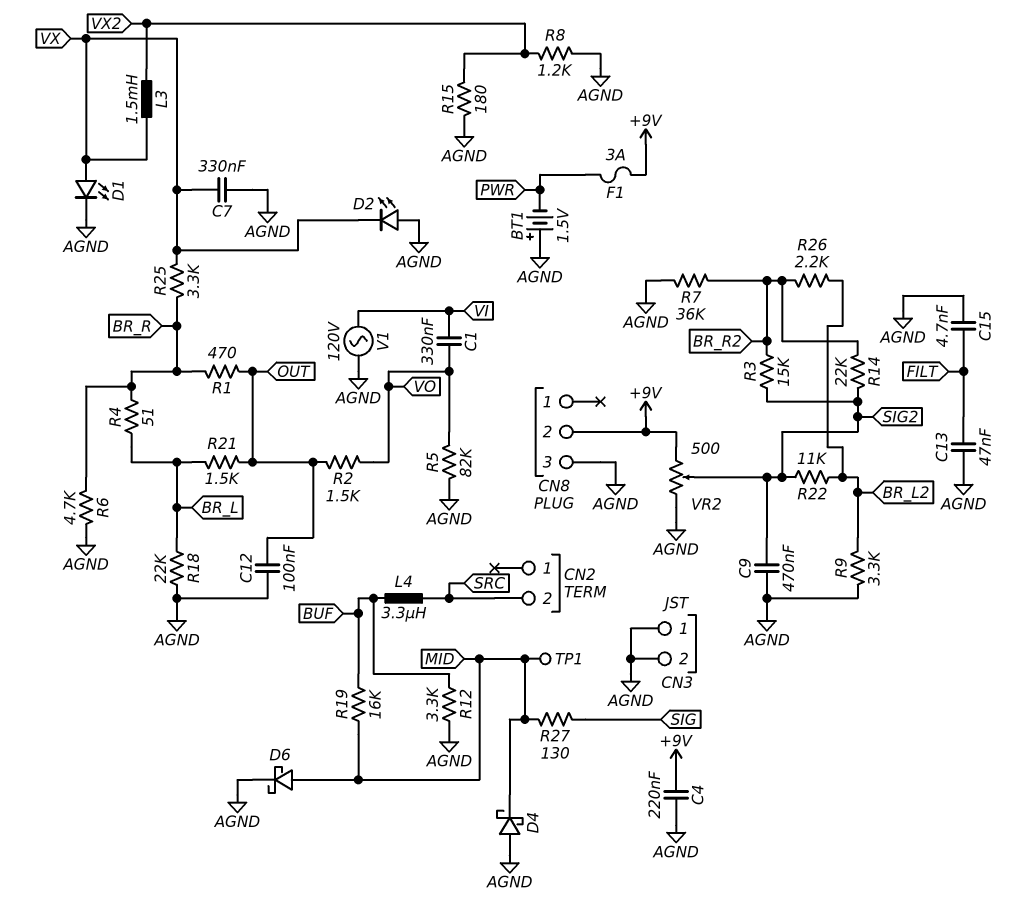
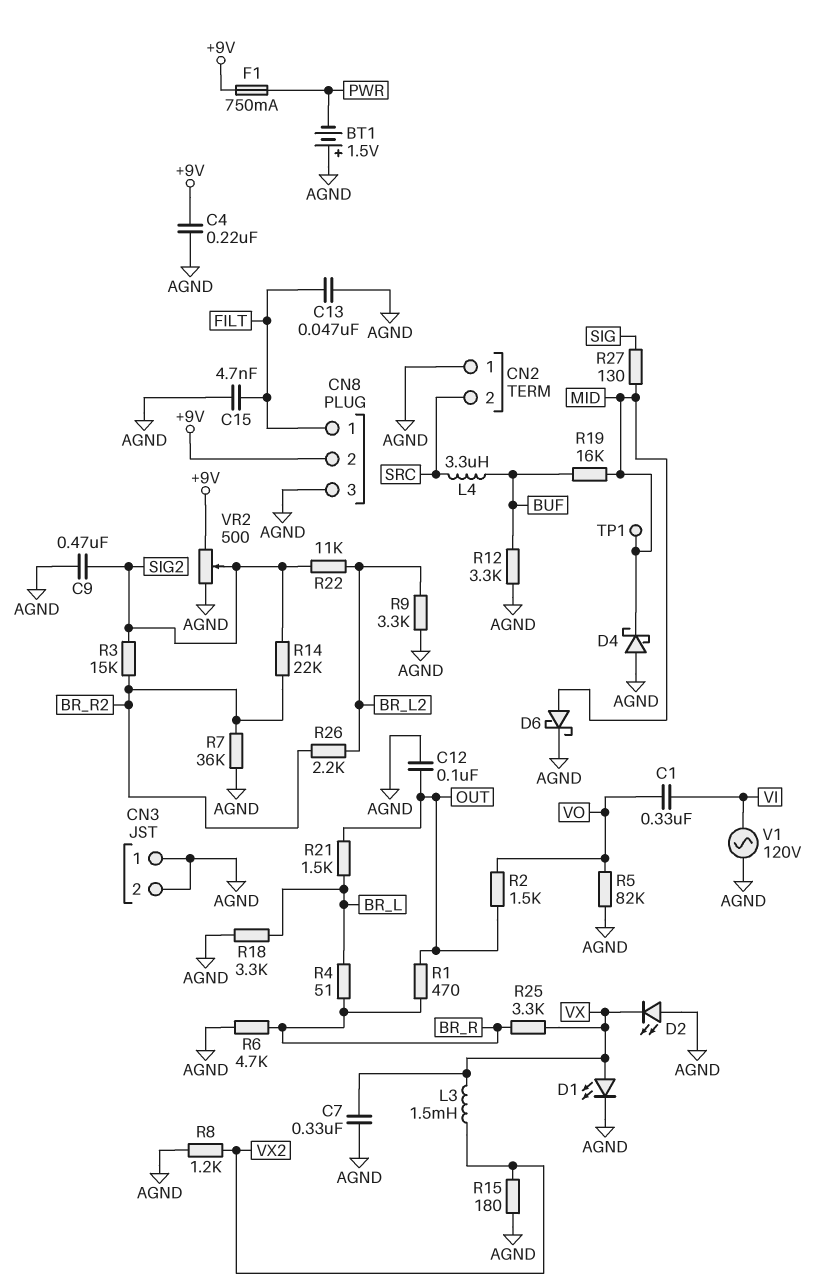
CN2 pin 1: none -> AGND
CN8 pin 1: none -> FILT
F1: 3A (+9V, PWR) -> 750mA (+9V, PWR)
R18: 22k (AGND, BR_L) -> 3.3k (AGND, BR_L)

